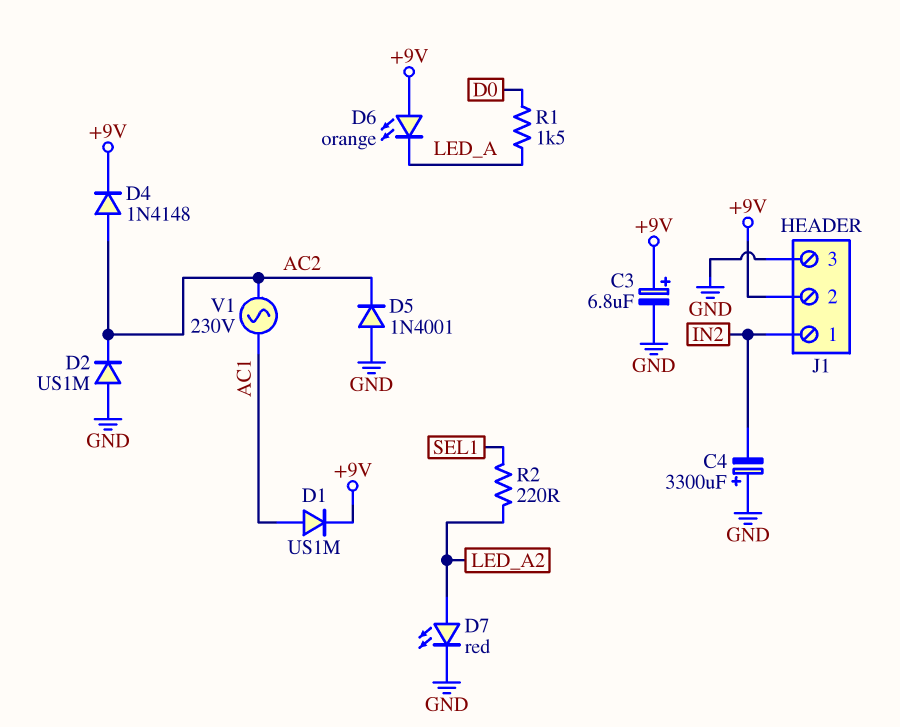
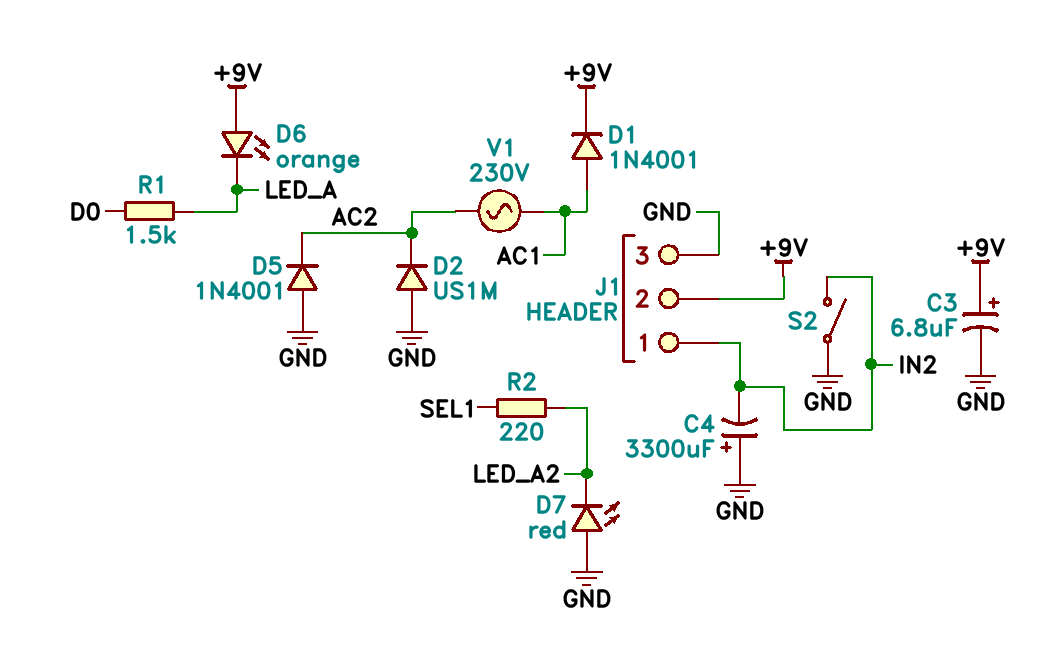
D1: diode US1M (A AC1, K +9V) -> diode 1N4001 (A AC1, K +9V)
D4: diode 1N4148 (A AC2, K +9V) -> none
D7: LED red (A LED_A2, K GND) -> LED red (A GND, K LED_A2)
S2: none -> switch (GND, IN2)

